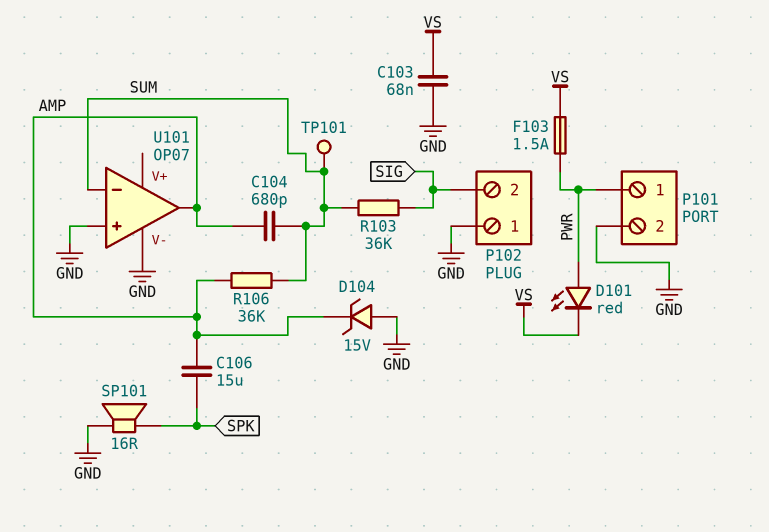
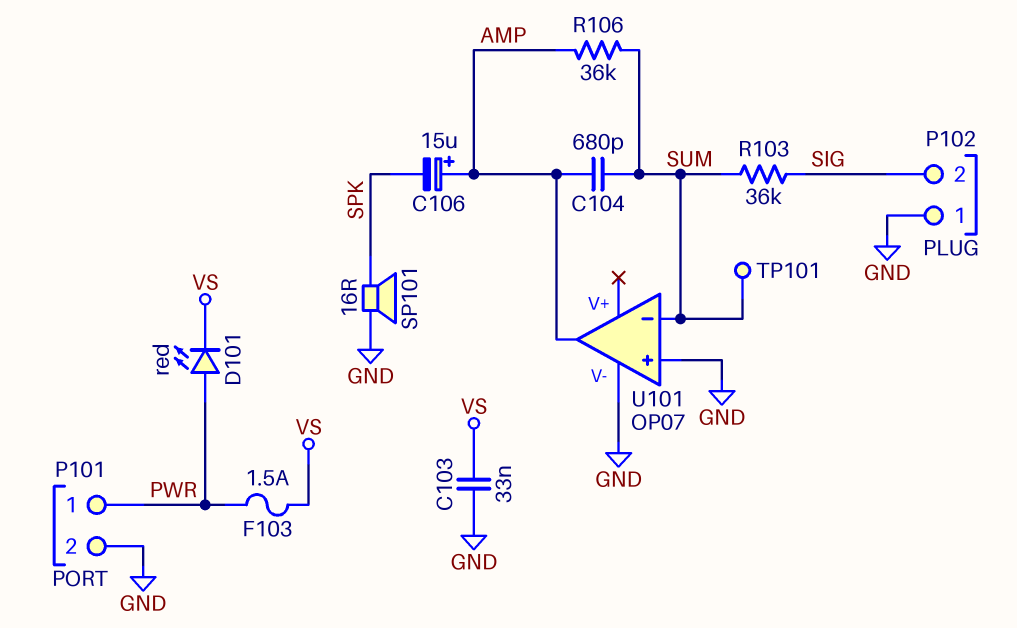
C103: 68nF (GND, VS) -> 33nF (GND, VS)
C106: 15uF (AMP, SPK) -> 15uF (plus AMP, minus SPK)
D104: zener 15V (A GND, K AMP) -> none

